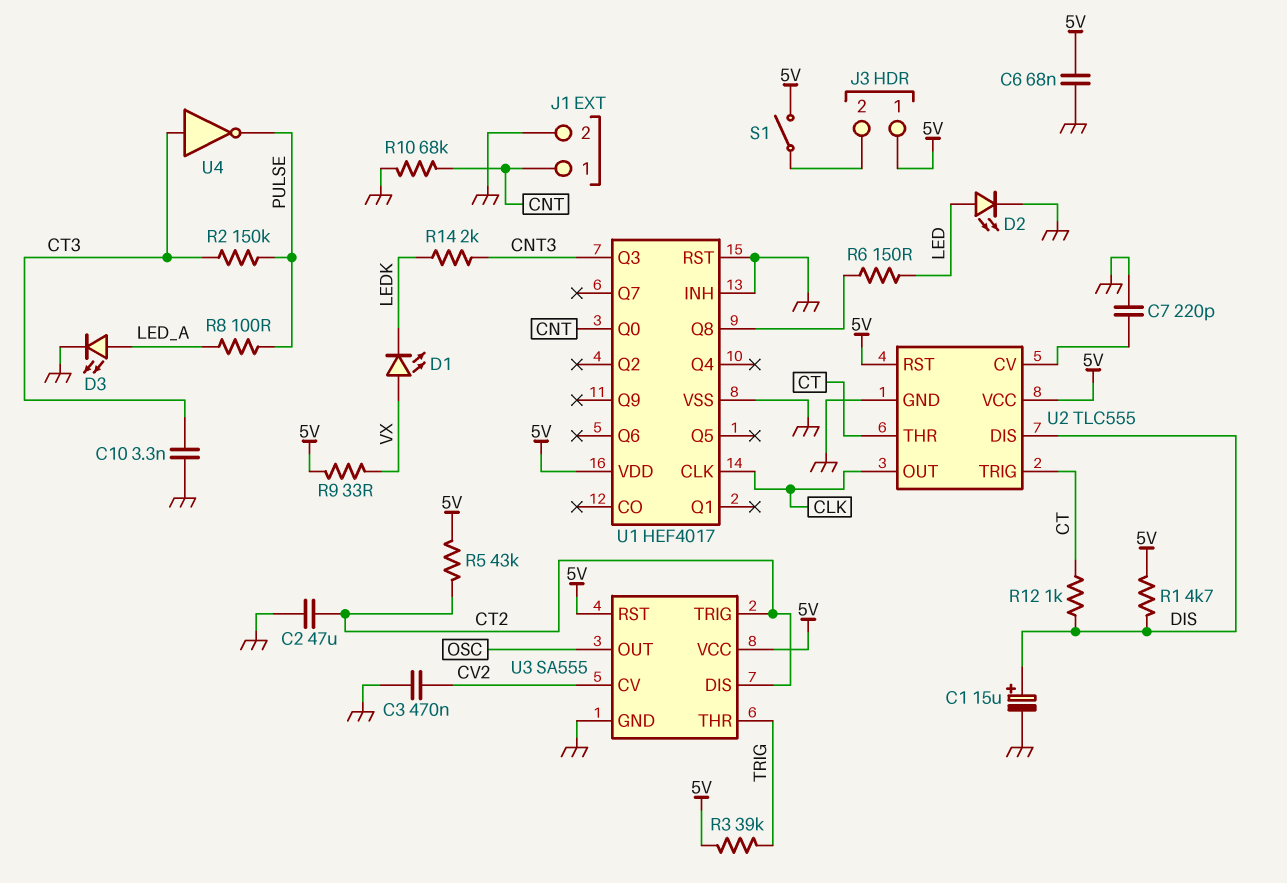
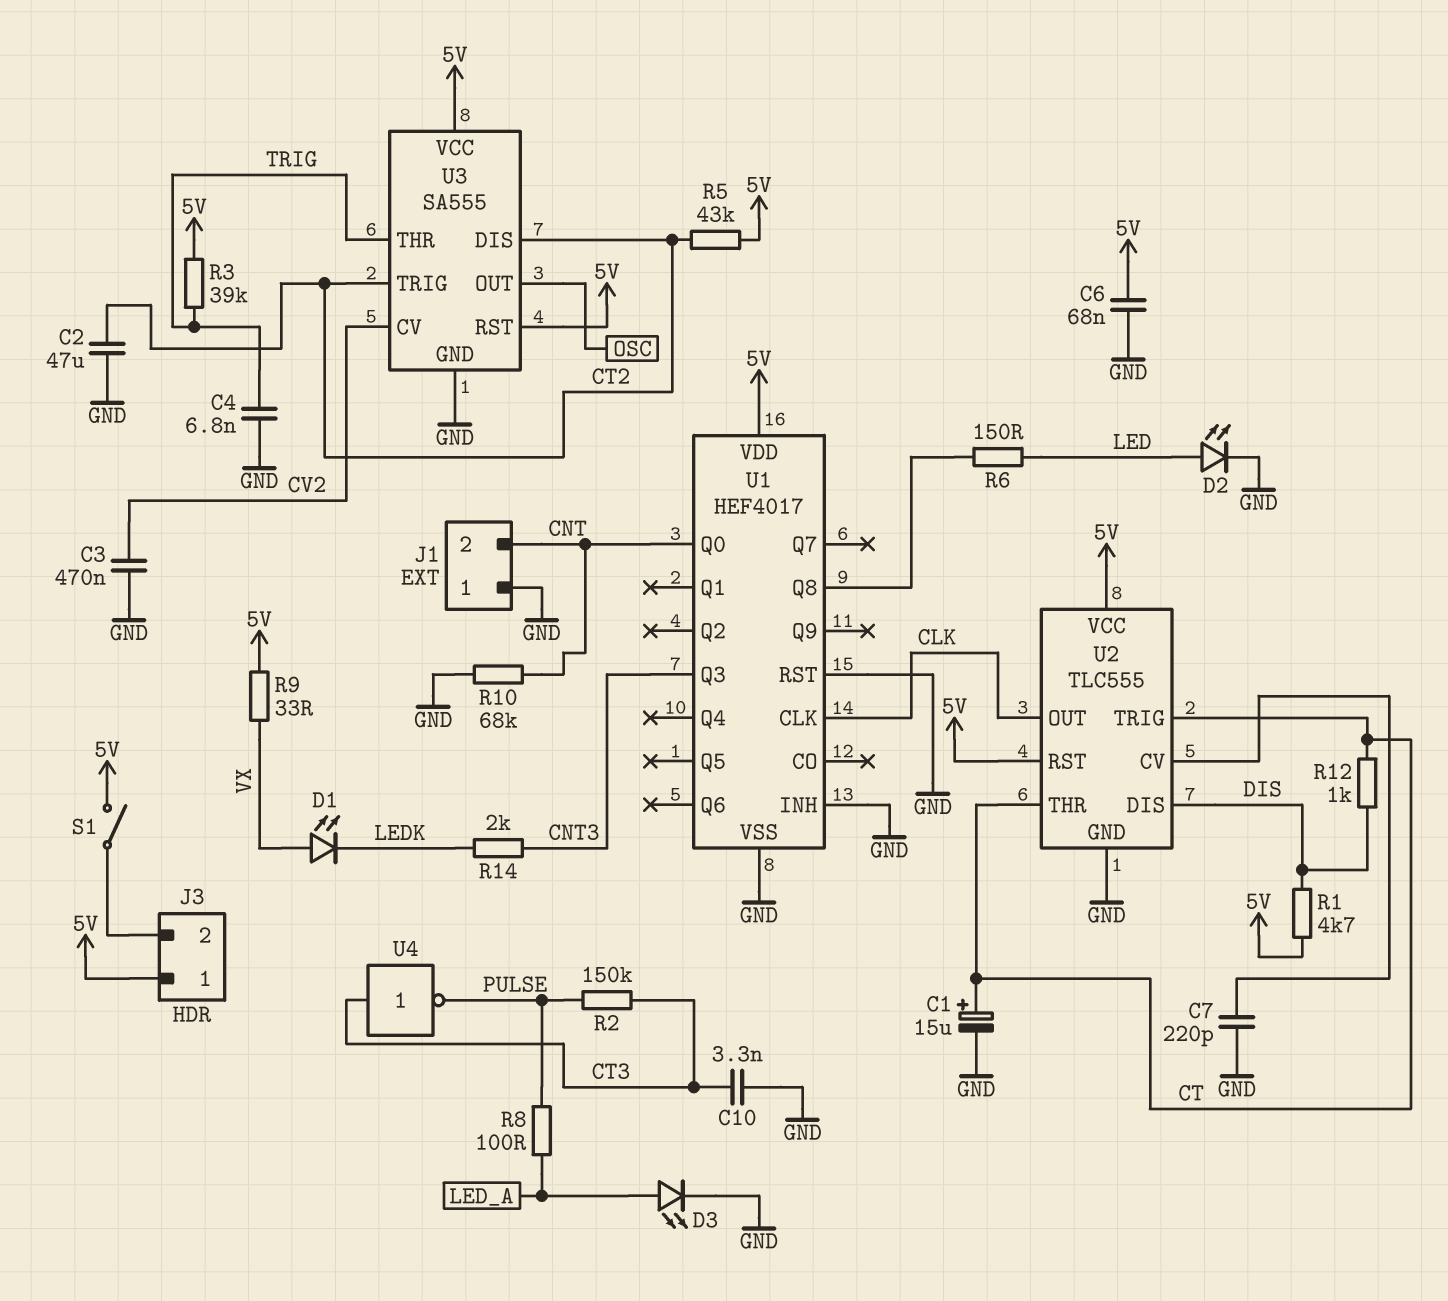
C1: 15uF (plus DIS, minus GND) -> 15uF (plus CT, minus GND)
C4: none -> 6.8nF (GND, TRIG)
J1 pin 1: CNT -> GND
J1 pin 2: GND -> CNT

